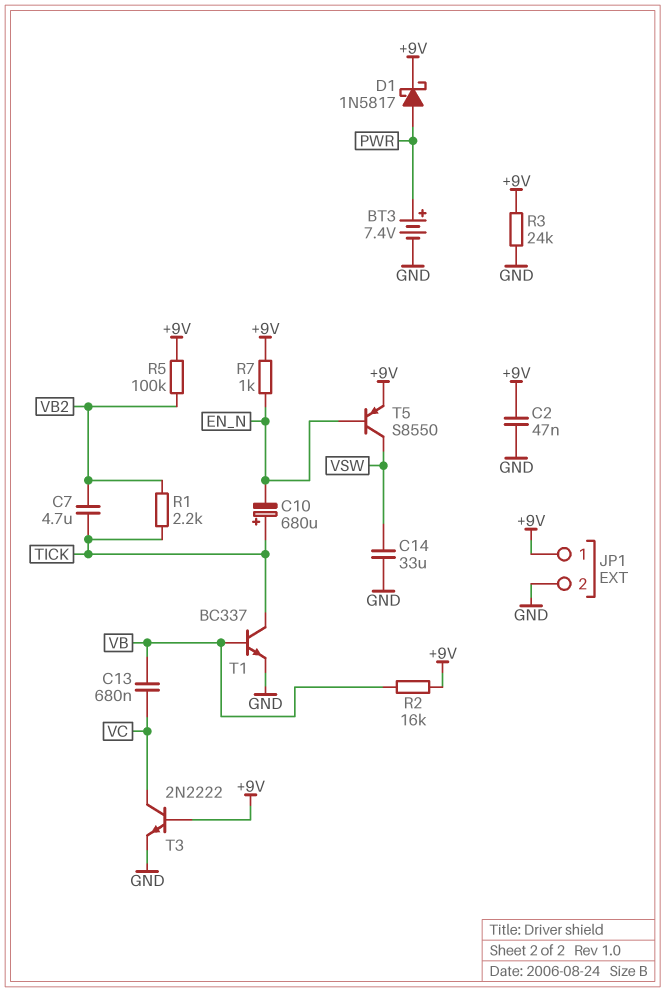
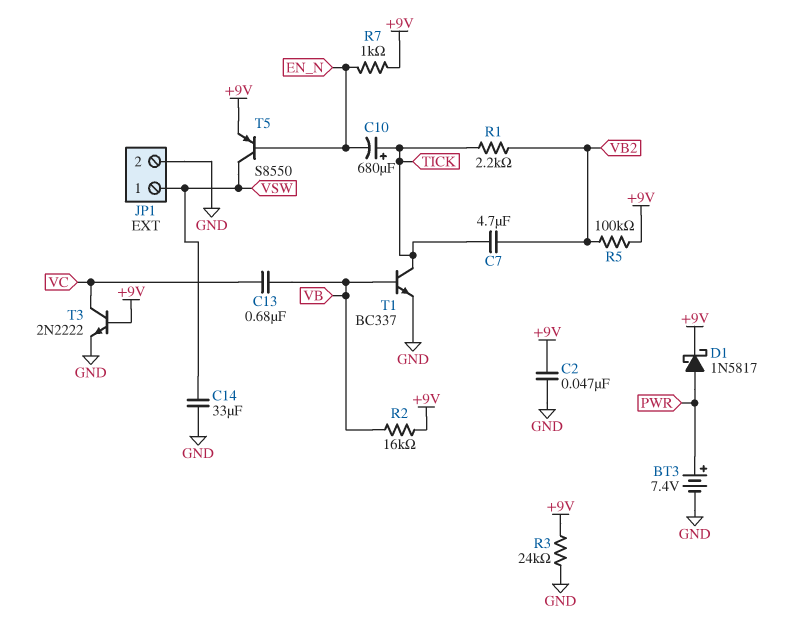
JP1 pin 1: +9V -> VSW

